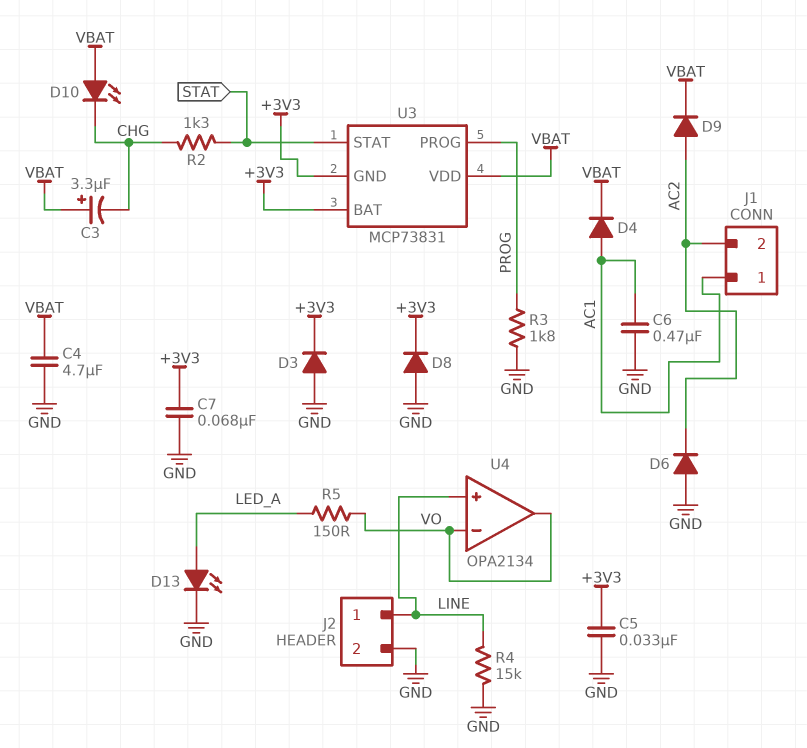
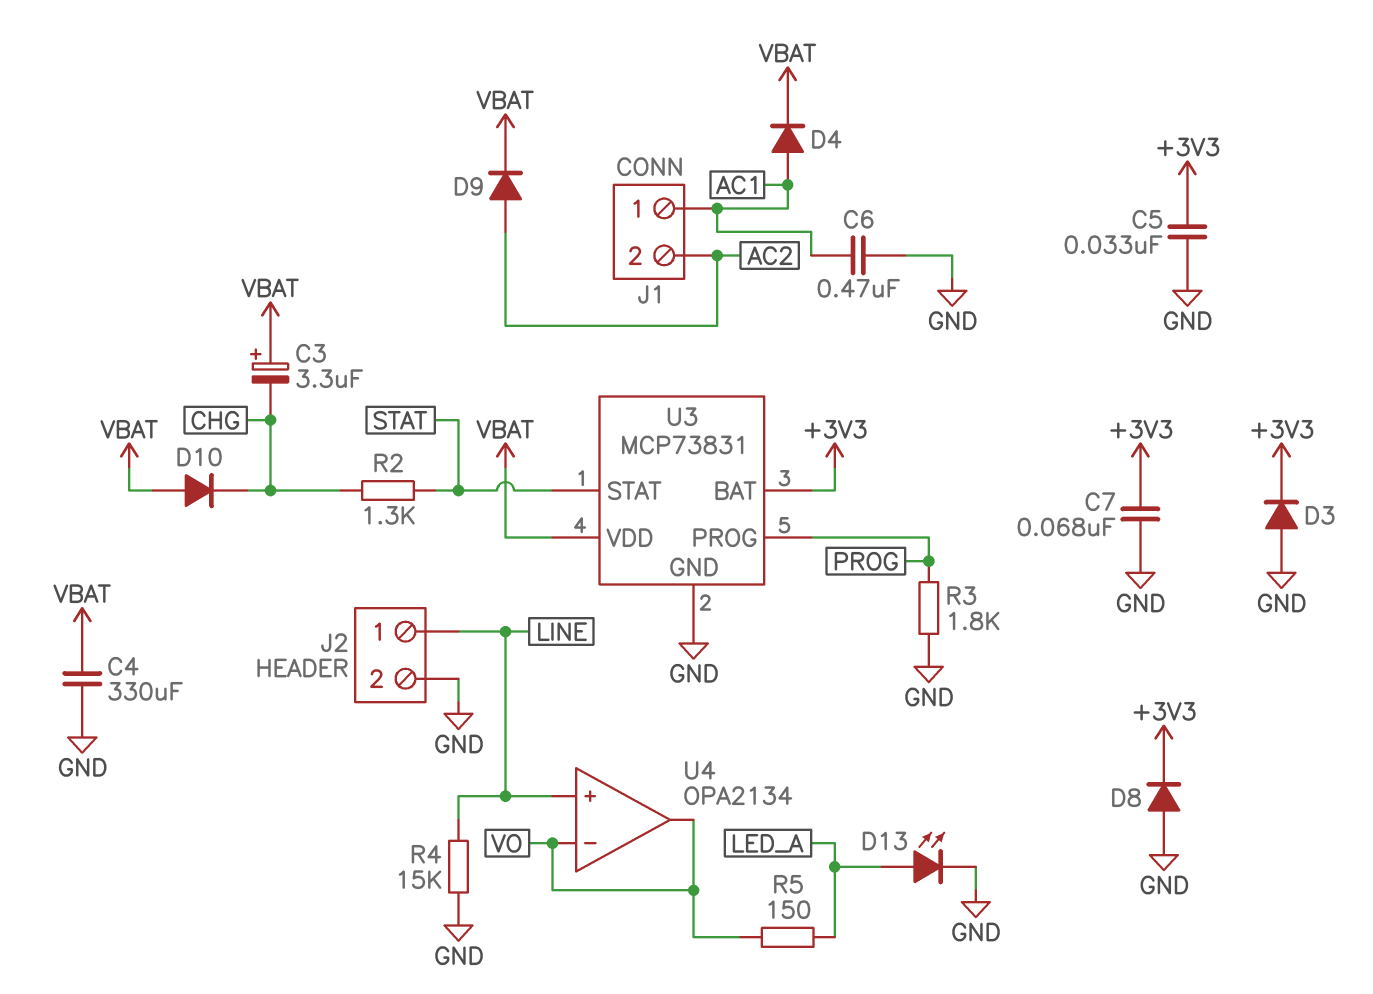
C4: 4.7uF (GND, VBAT) -> 330uF (GND, VBAT)
D6: diode (A GND, K AC2) -> none
D10: LED (A VBAT, K CHG) -> diode (A VBAT, K CHG)
U3 pin GND: +3V3 -> GND

